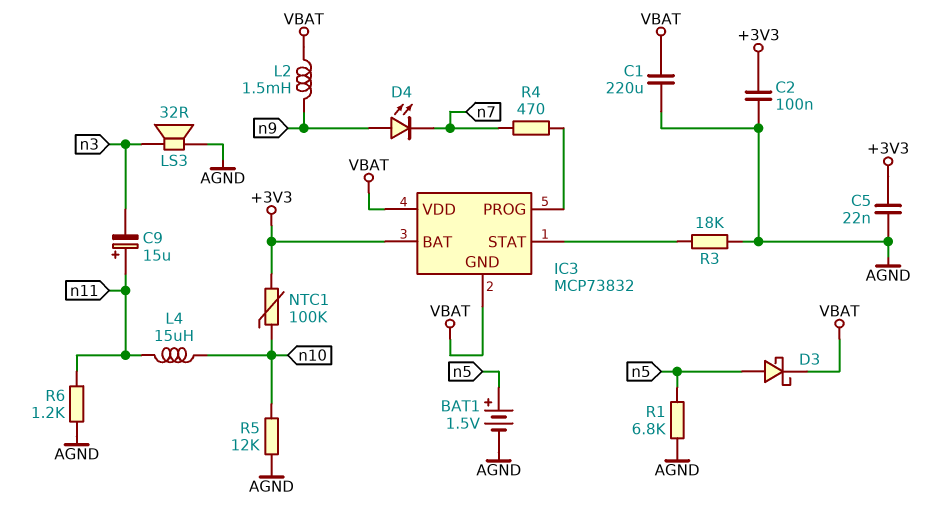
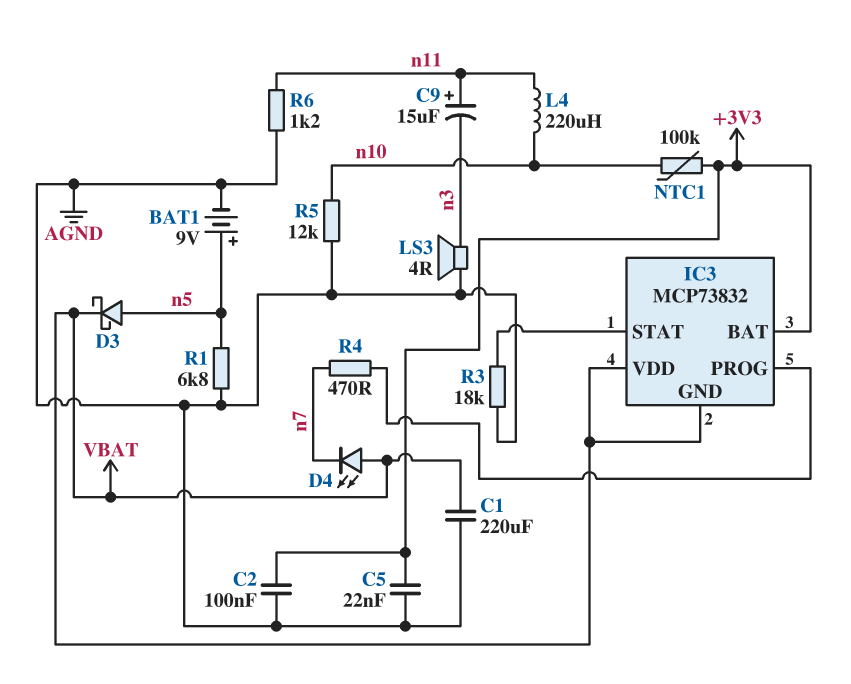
BAT1: 1.5V (plus n5, minus AGND) -> 9V (plus n5, minus AGND)
D4: LED (A n9, K n7) -> LED (A VBAT, K n7)
L2: 1.5mH (VBAT, n9) -> none
L4: 15uH (n10, n11) -> 220uH (n10, n11)
LS3: speaker 32R (AGND, n3) -> speaker 4R (AGND, n3)

